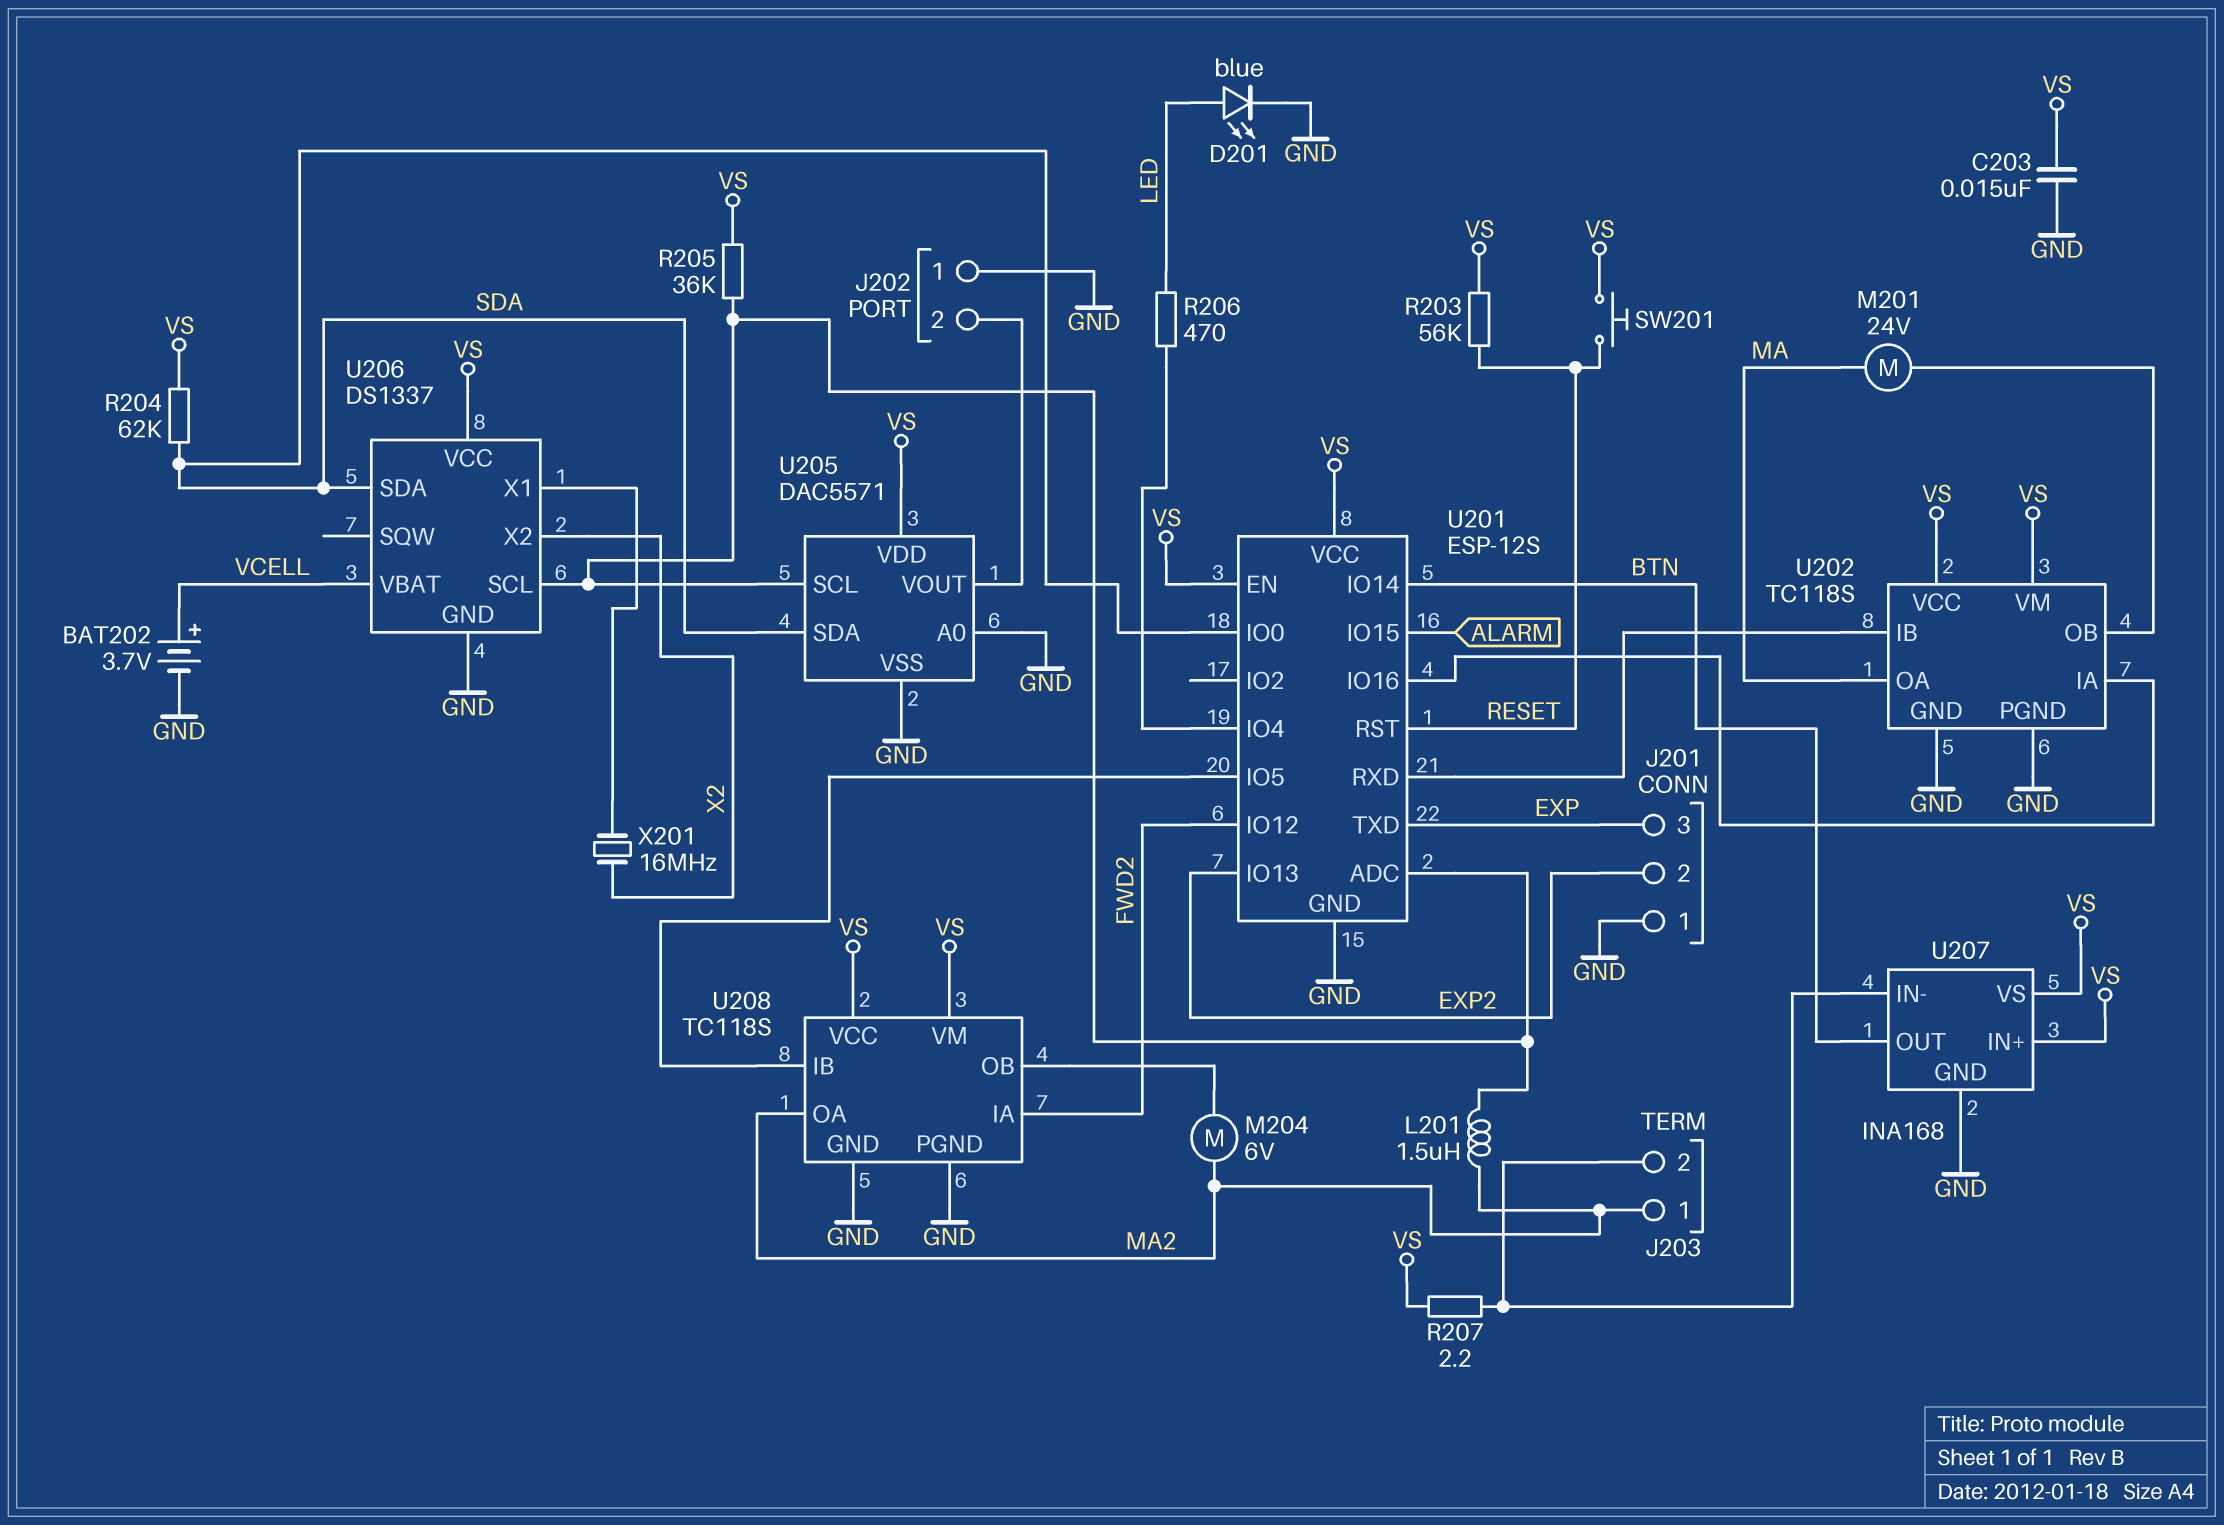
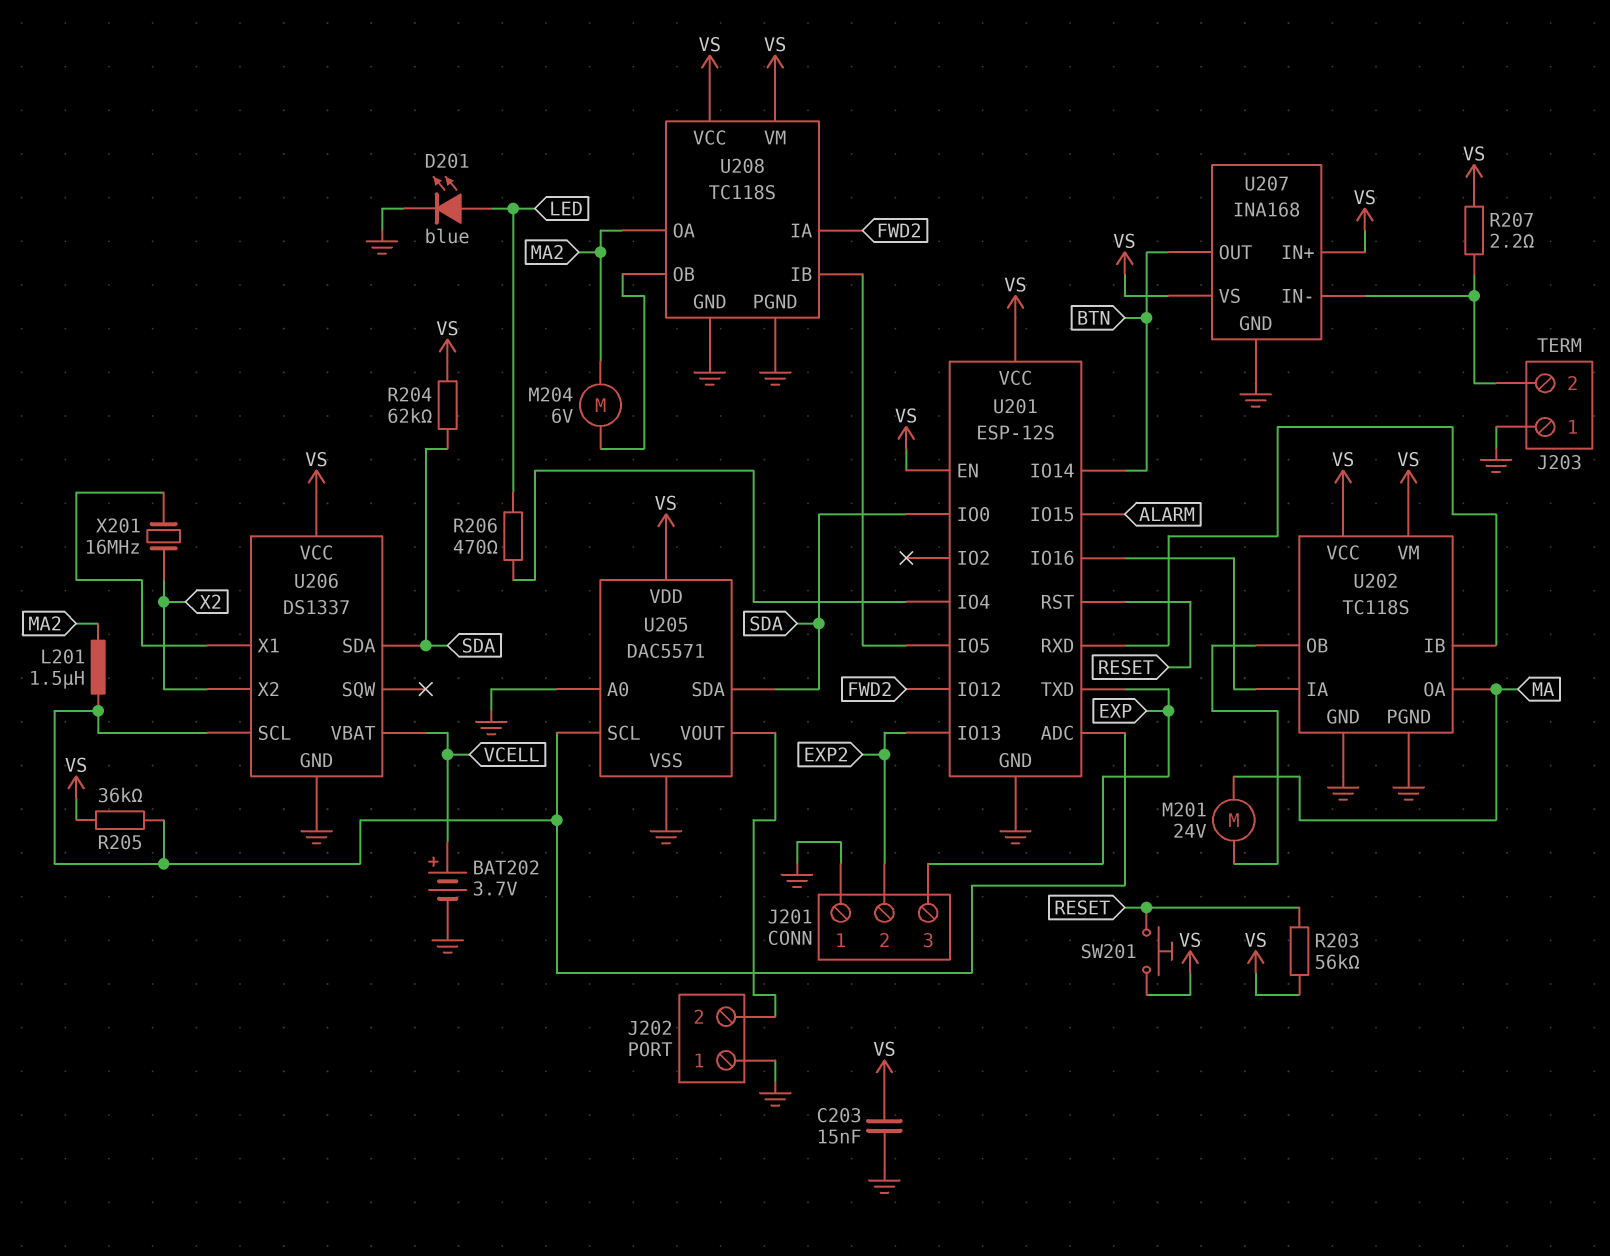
J203 pin 1: MA2 -> GND

